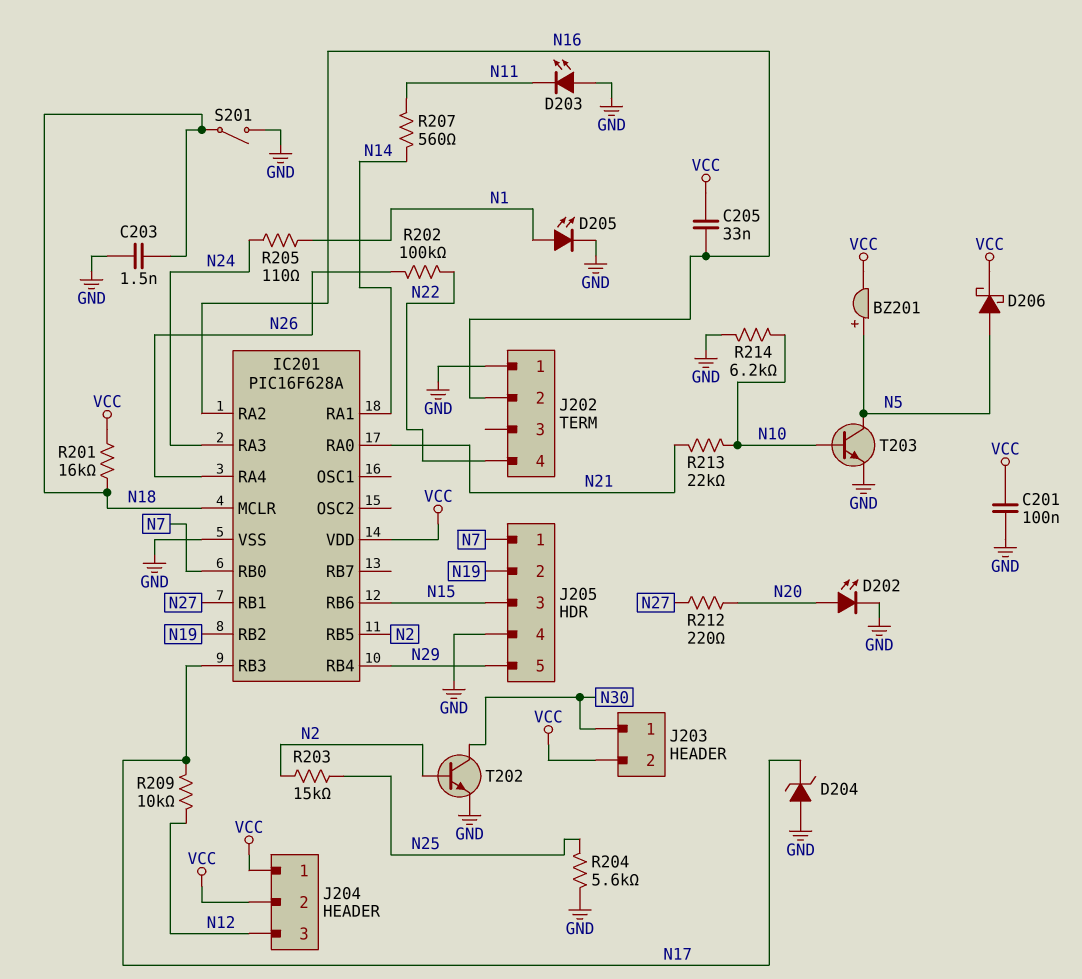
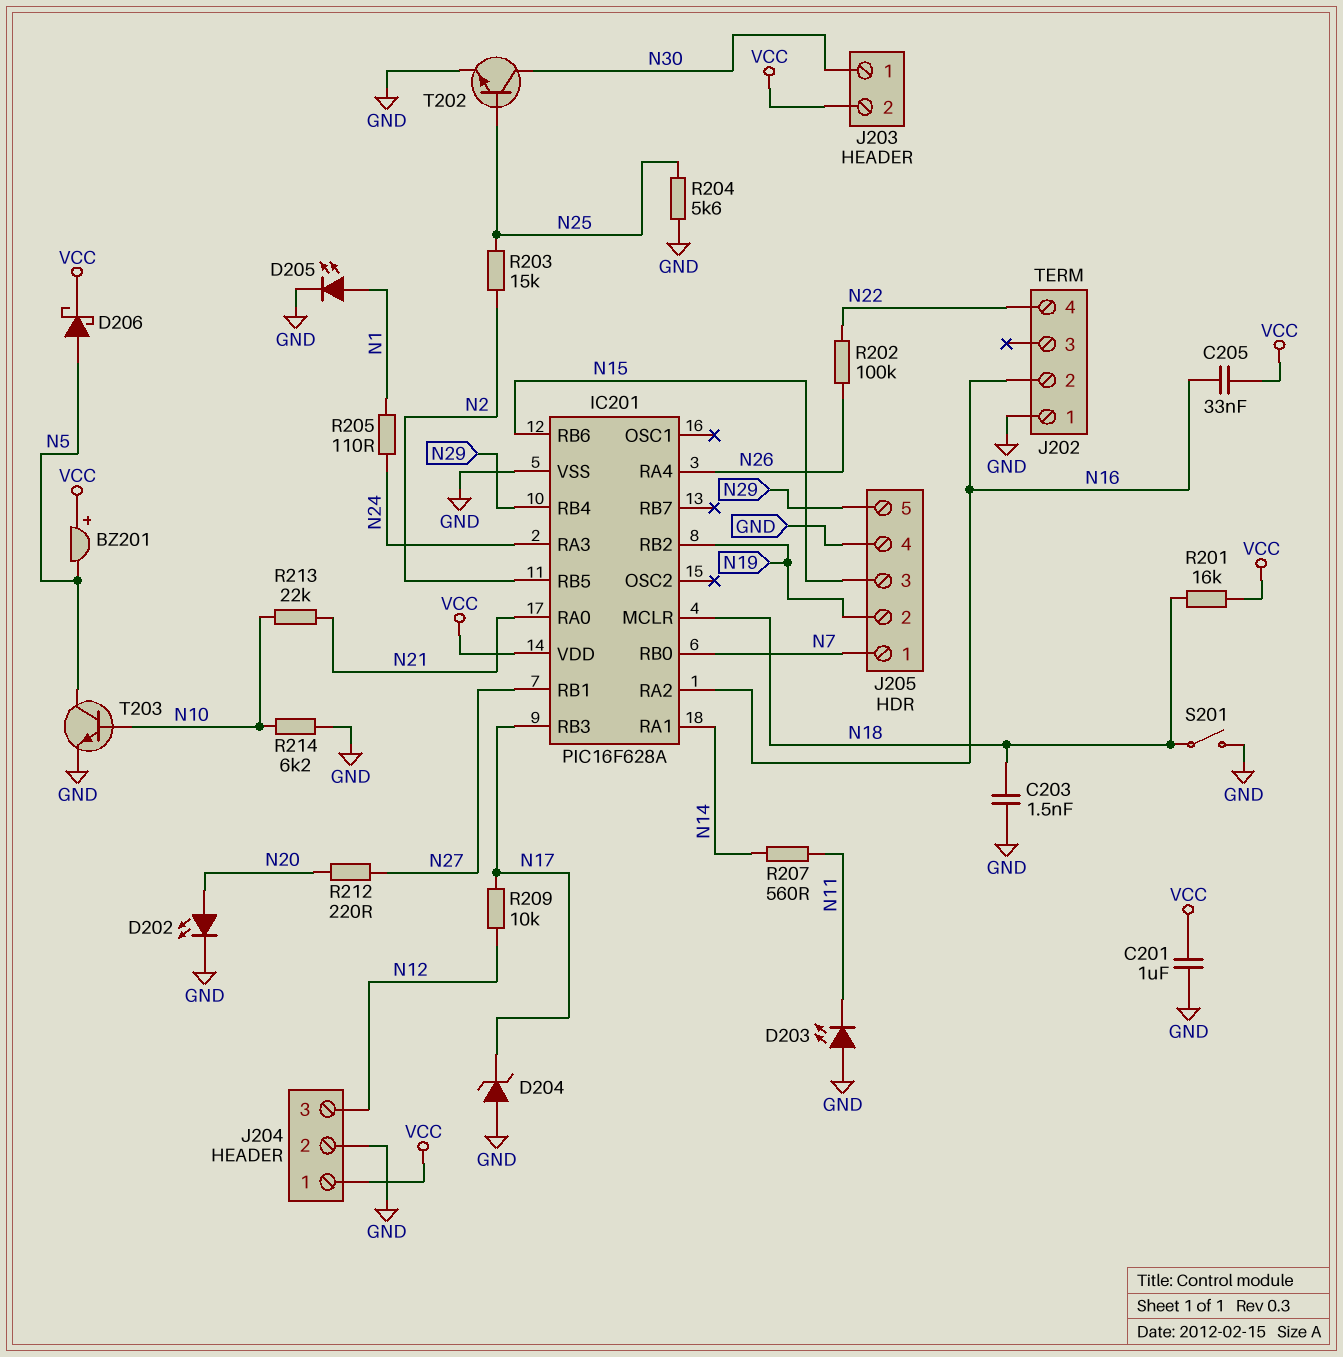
BZ201: buzzer (plus N5, minus VCC) -> buzzer (plus VCC, minus N5)
C201: 100nF (GND, VCC) -> 1uF (GND, VCC)
J204 pin 2: VCC -> GND
T202: NPN (B N2, C N30, E GND) -> NPN (B N25, C N30, E GND)

